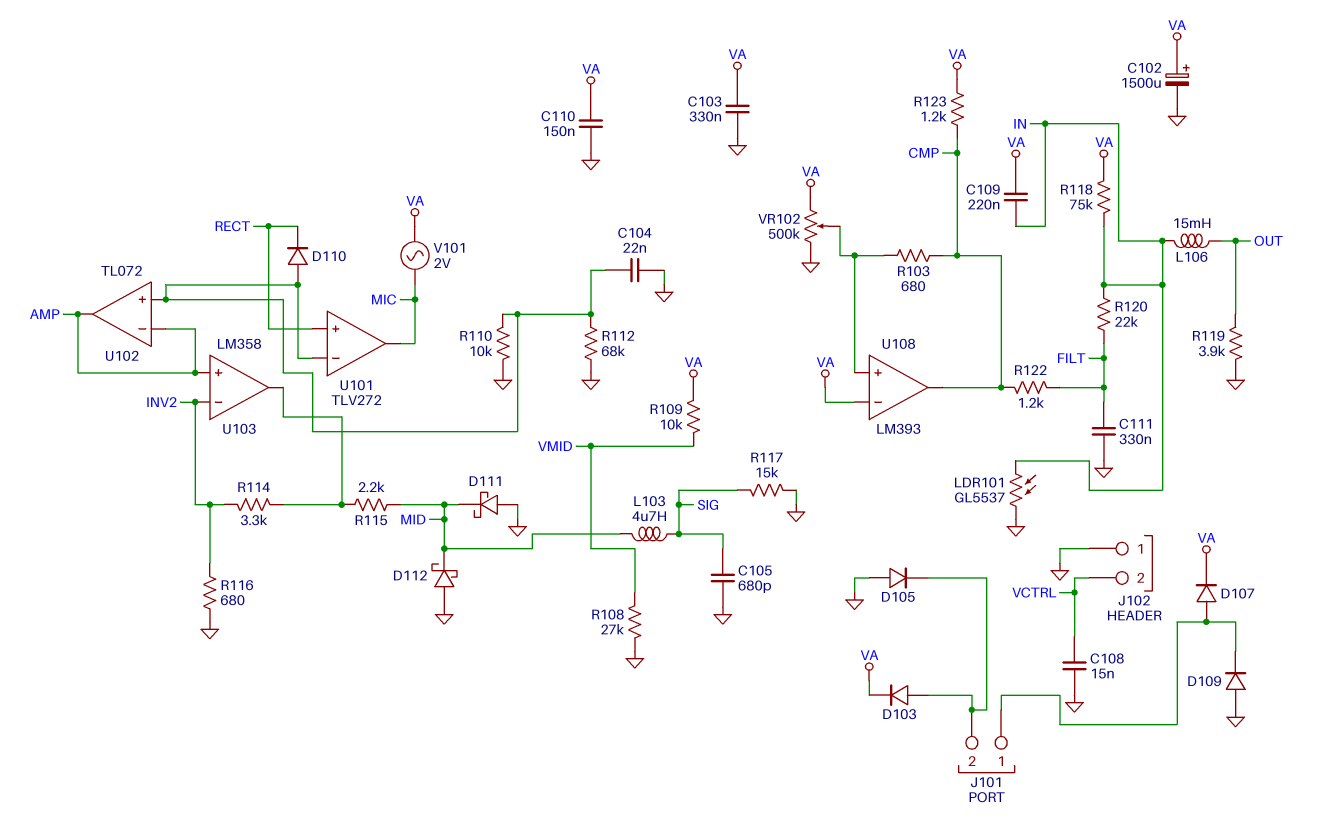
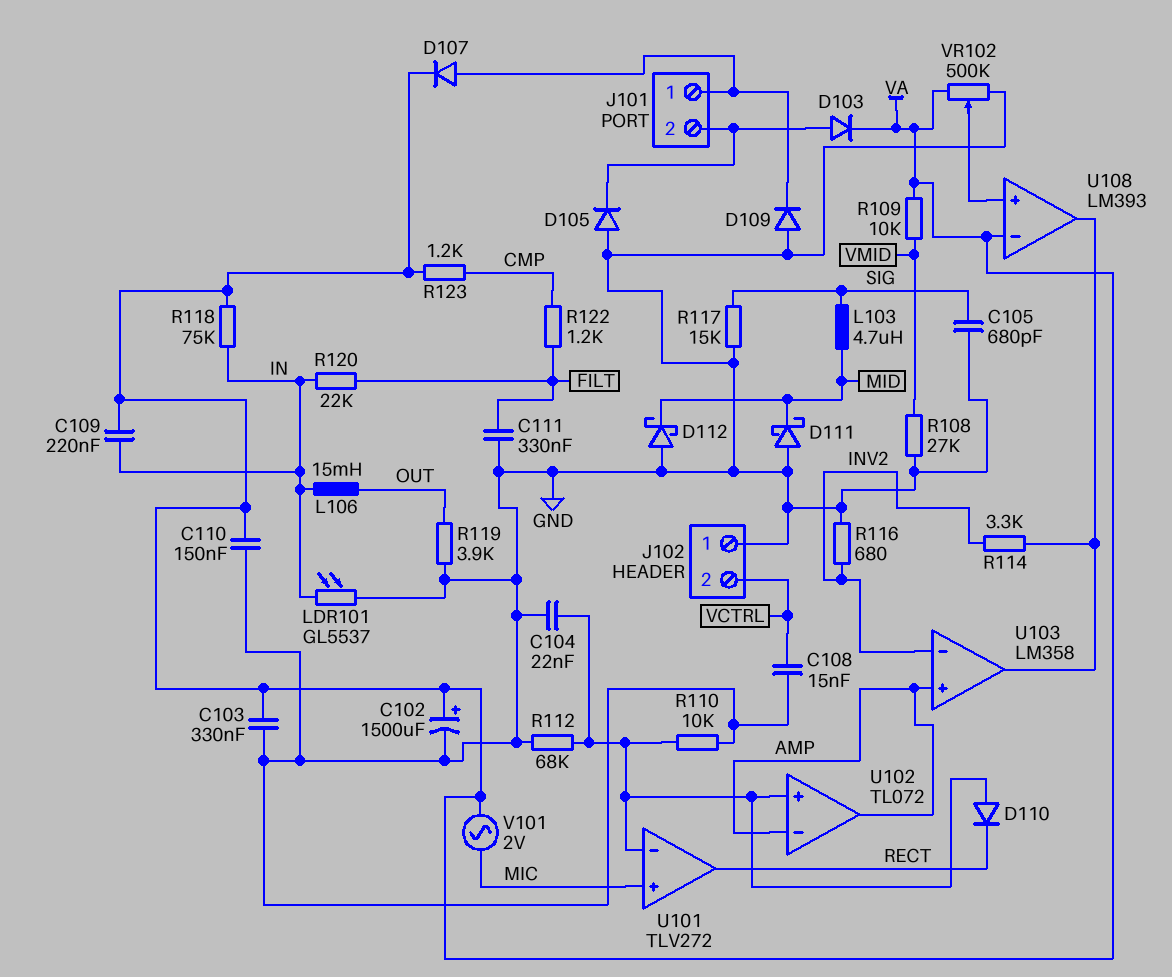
R103: 680 (CMP, U108/in+) -> none
R115: 2.2k (MID, U103/out) -> none
U101 pin in+: RECT -> MIC
U101 pin out: MIC -> RECT
U108 pin out: CMP -> U103/out

